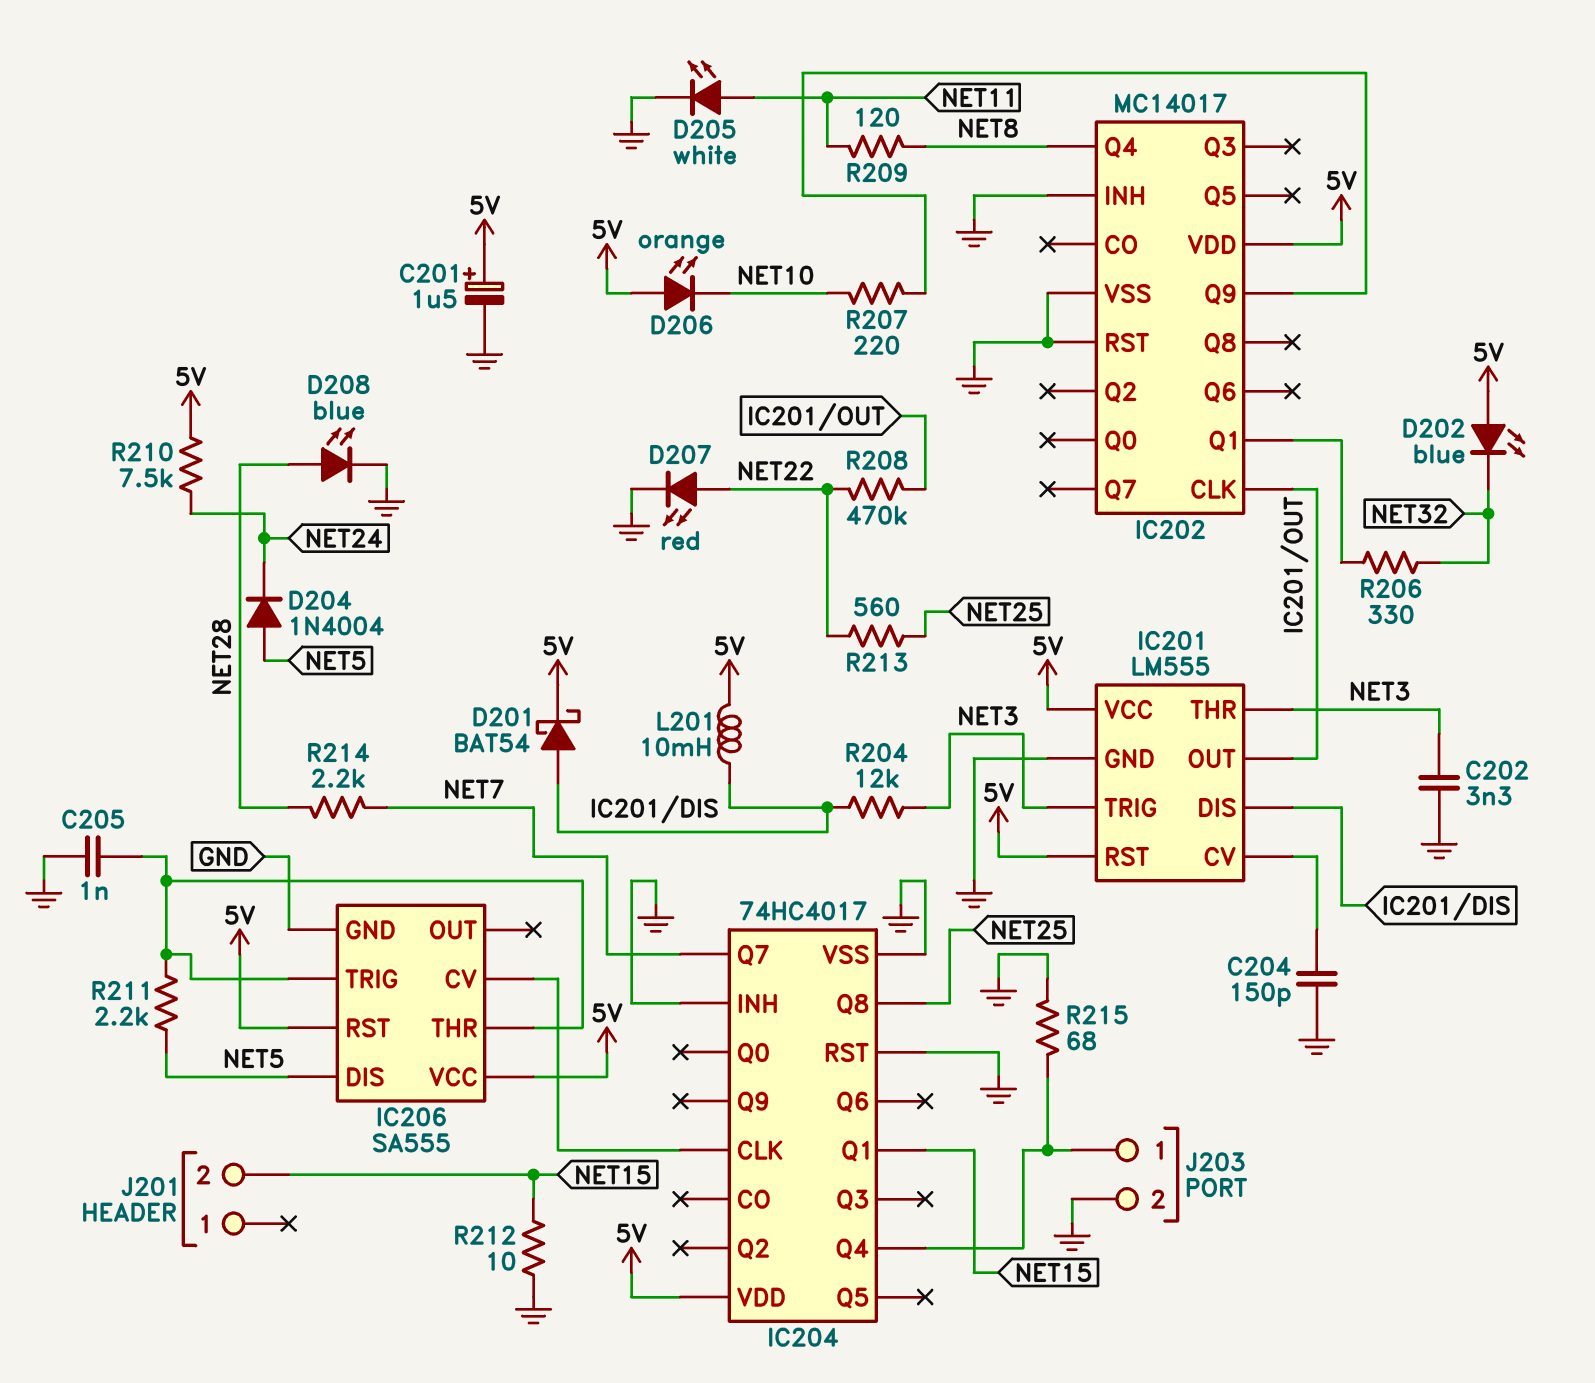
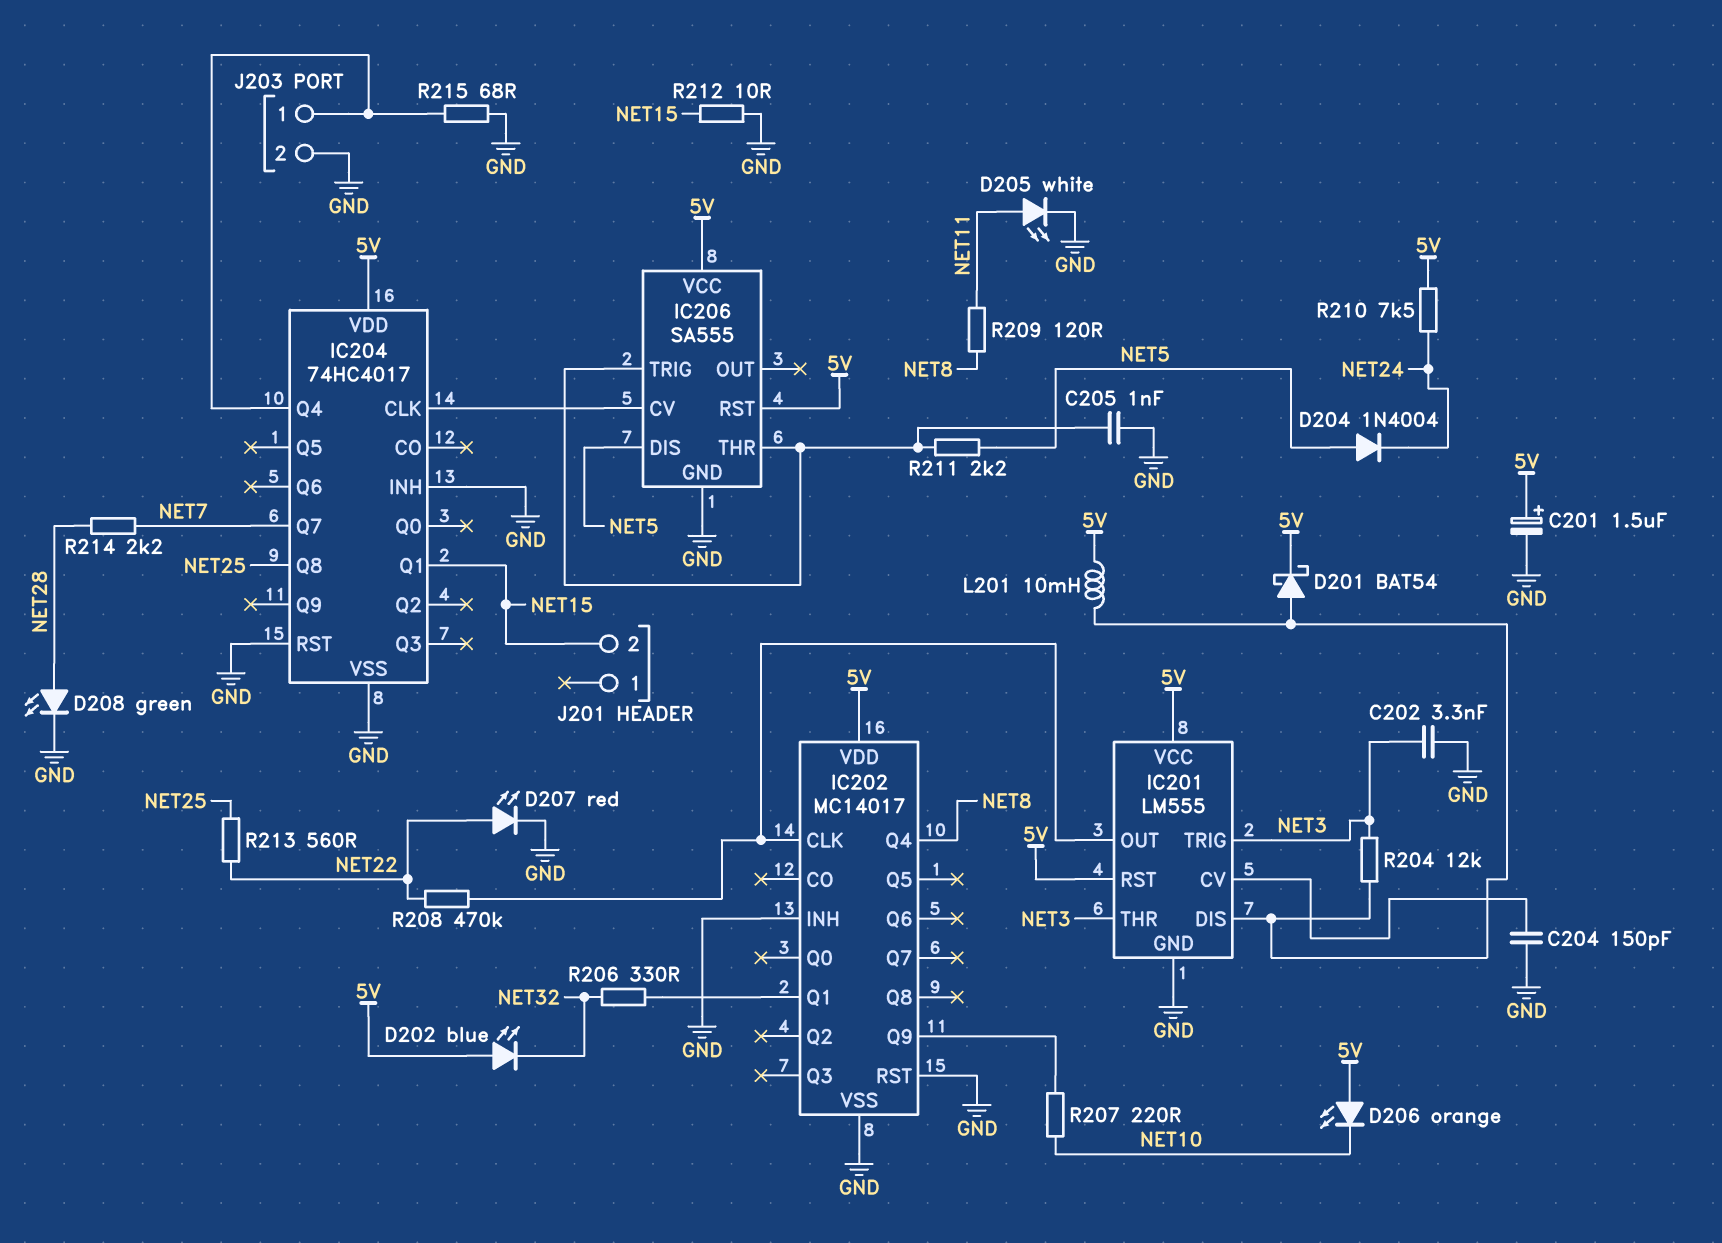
D208: LED blue (A NET28, K GND) -> LED green (A NET28, K GND)

